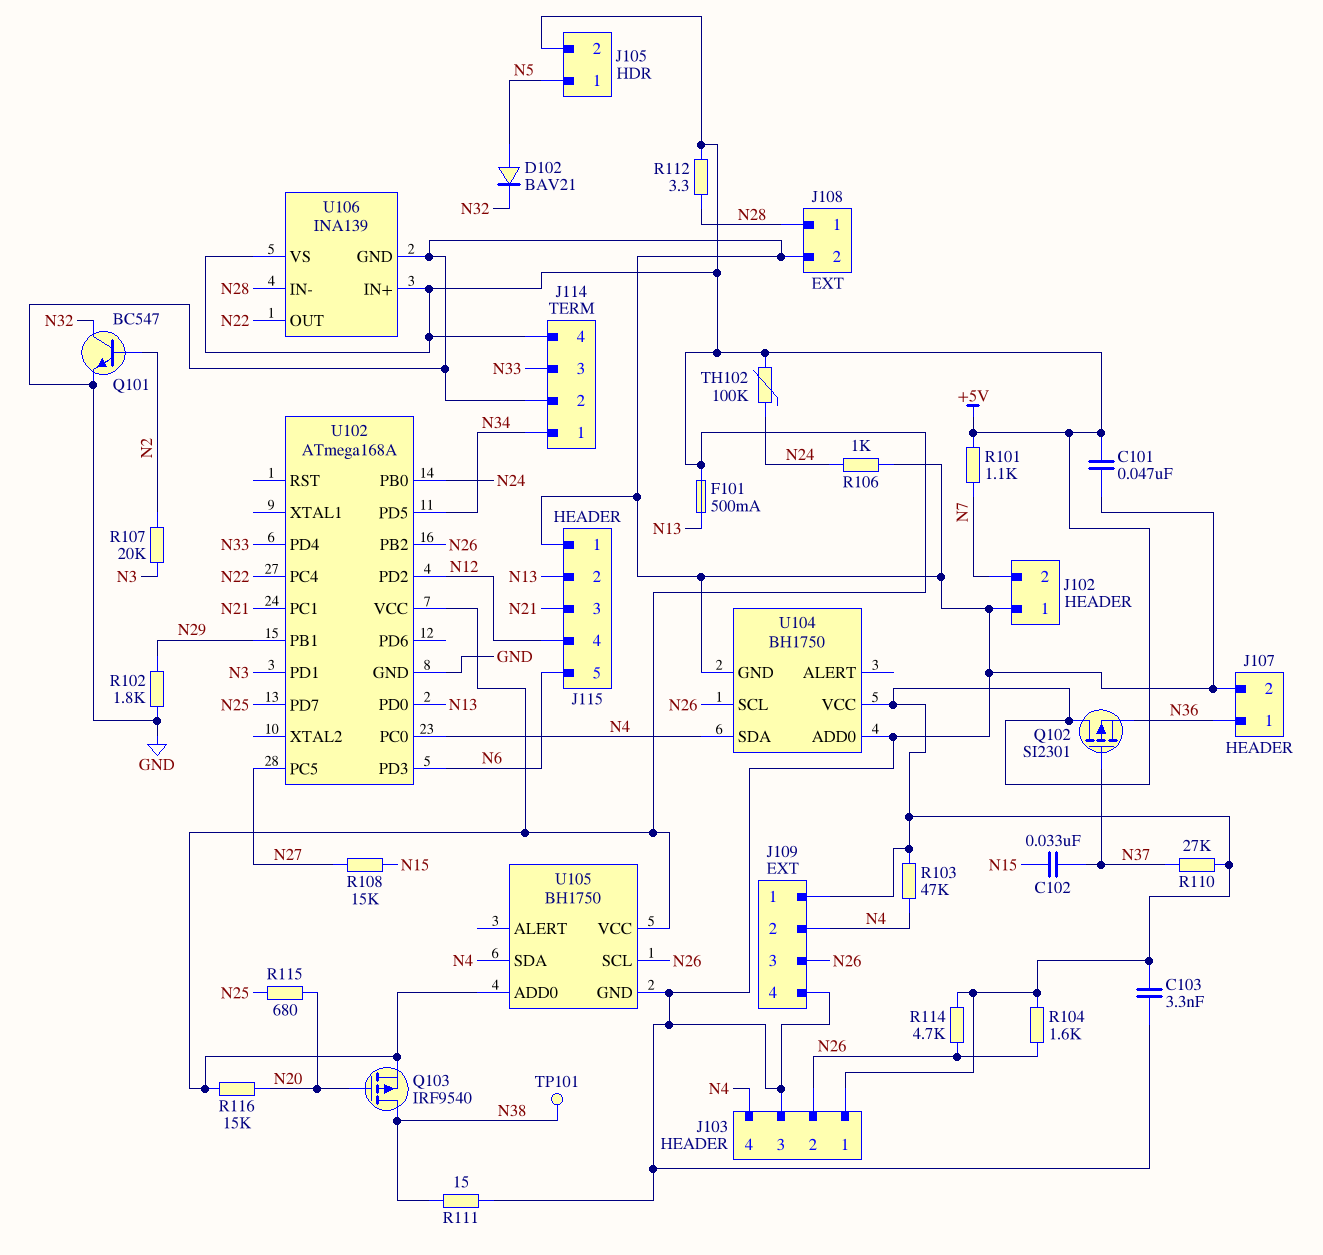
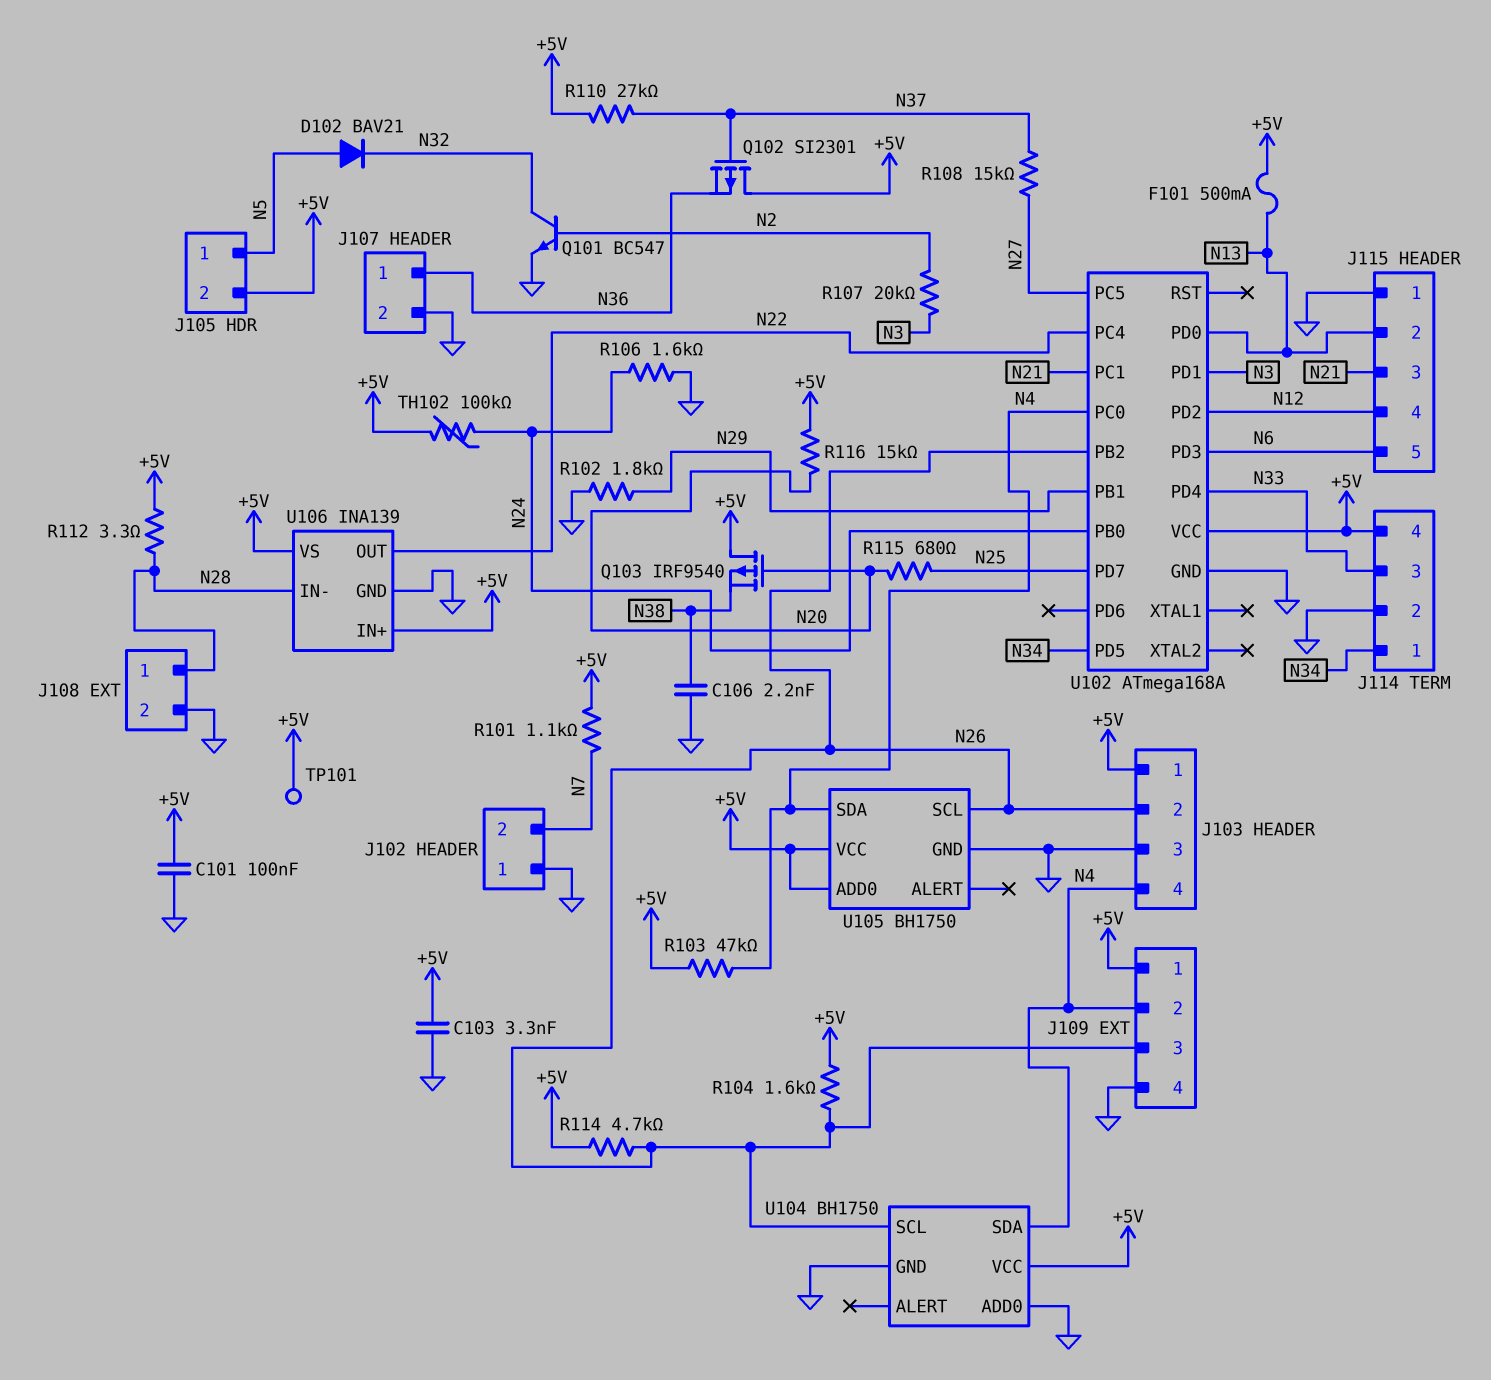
C101: 47nF (+5V, GND) -> 100nF (+5V, GND)
C102: 33nF (N15, N37) -> none
C106: none -> 2.2nF (GND, N38)
Q103: PMOS IRF9540 (G N20, D N38, S +5V) -> PMOS IRF9540 (G N20, D +5V, S N38)
R106: 1k (GND, N24) -> 1.6k (GND, N24)
R108: 15k (N15, N27) -> 15k (N27, N37)
R111: 15 (GND, N38) -> none
TP101: test point (N38) -> test point (+5V)

